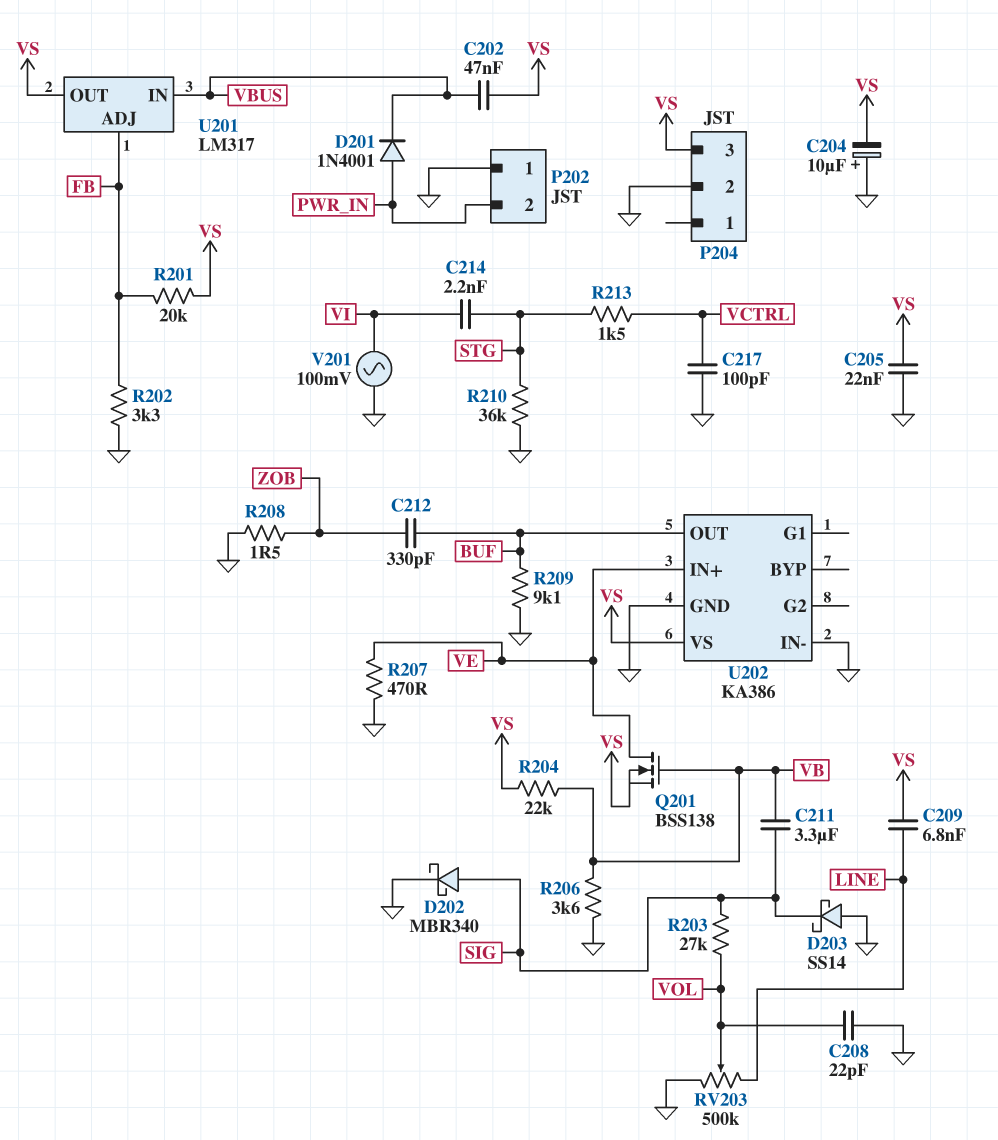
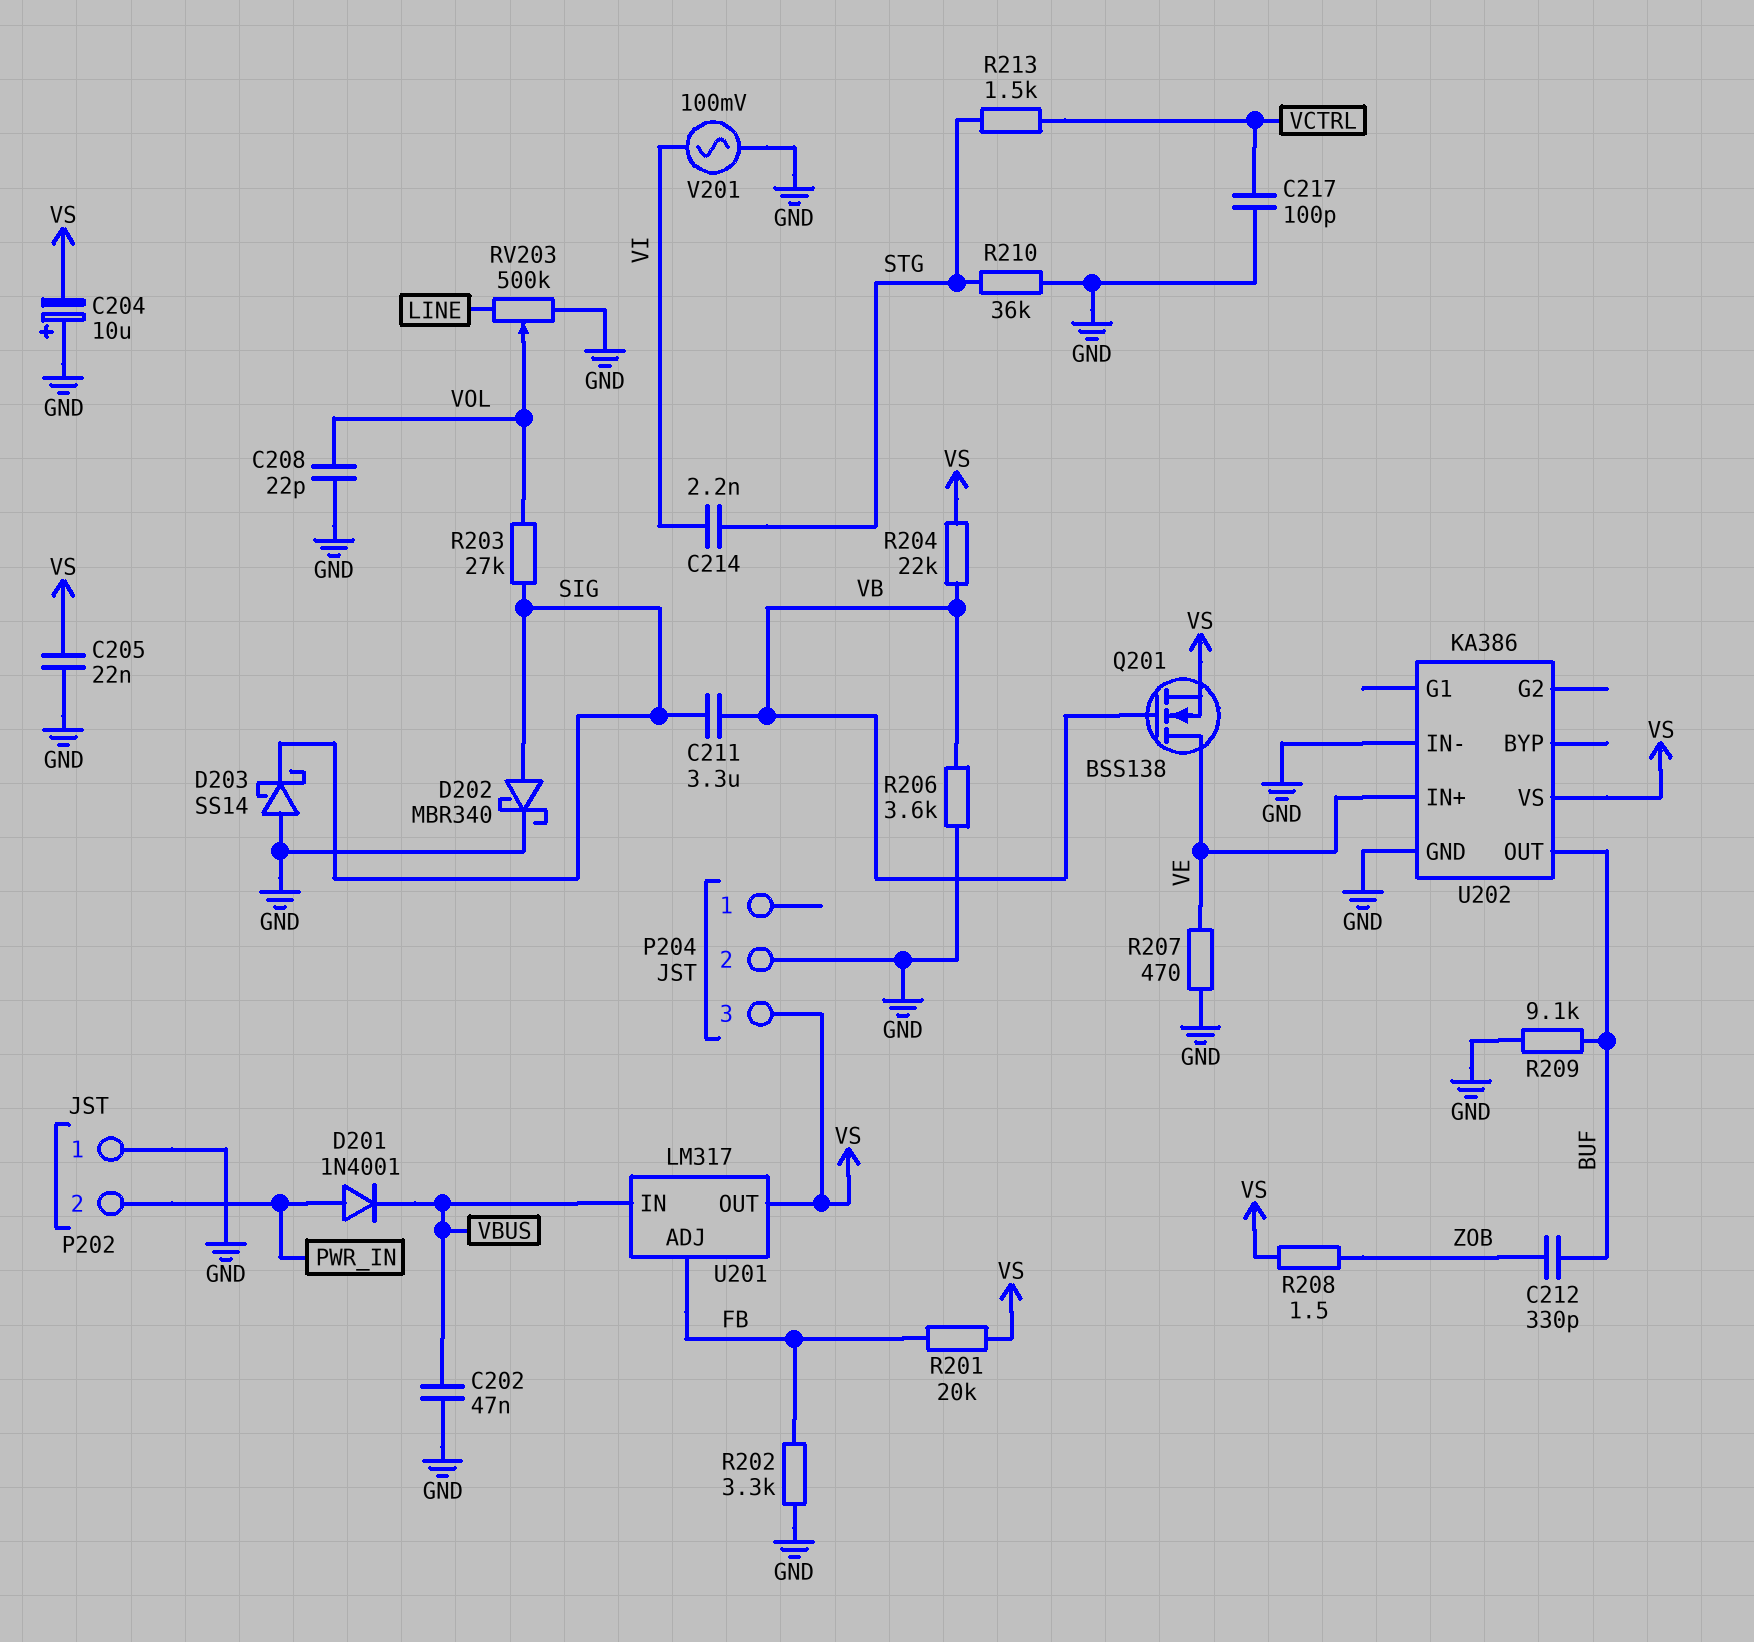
C202: 47nF (VBUS, VS) -> 47nF (GND, VBUS)
C209: 6.8nF (LINE, VS) -> none
R208: 1.5 (GND, ZOB) -> 1.5 (VS, ZOB)

